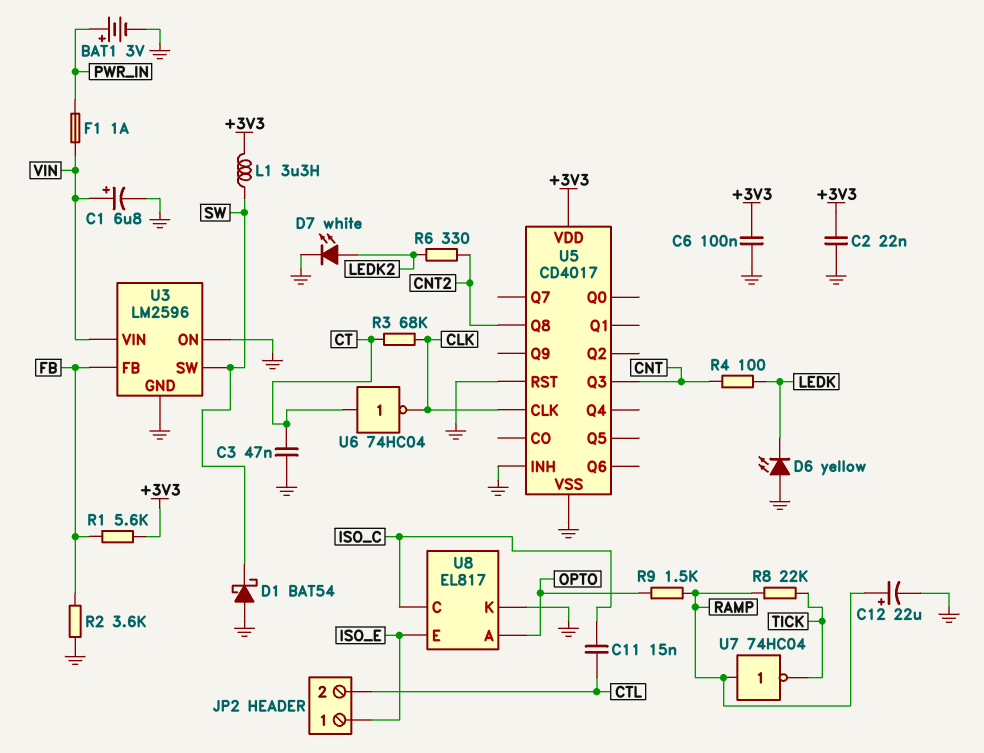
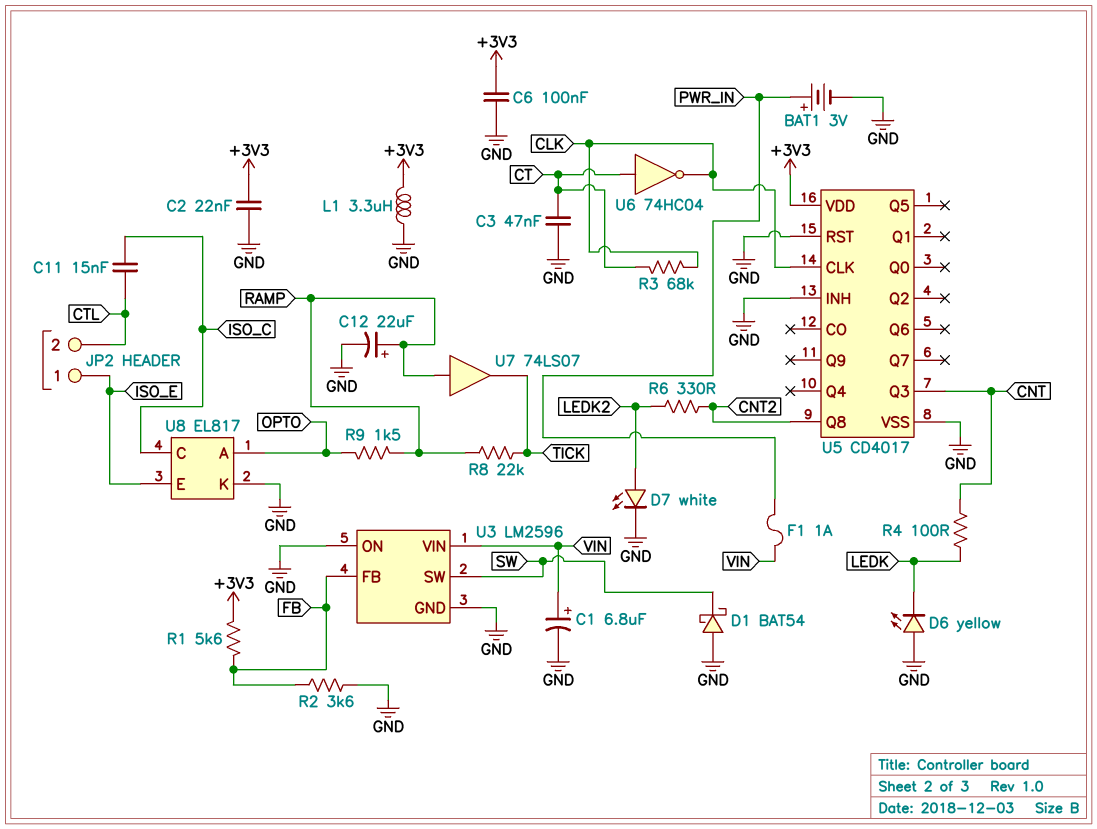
L1: 3.3uH (+3V3, SW) -> 3.3uH (+3V3, GND)
U7: NOT 74HC04 (in RAMP, out TICK) -> buffer 74LS07 (in RAMP, out TICK)

